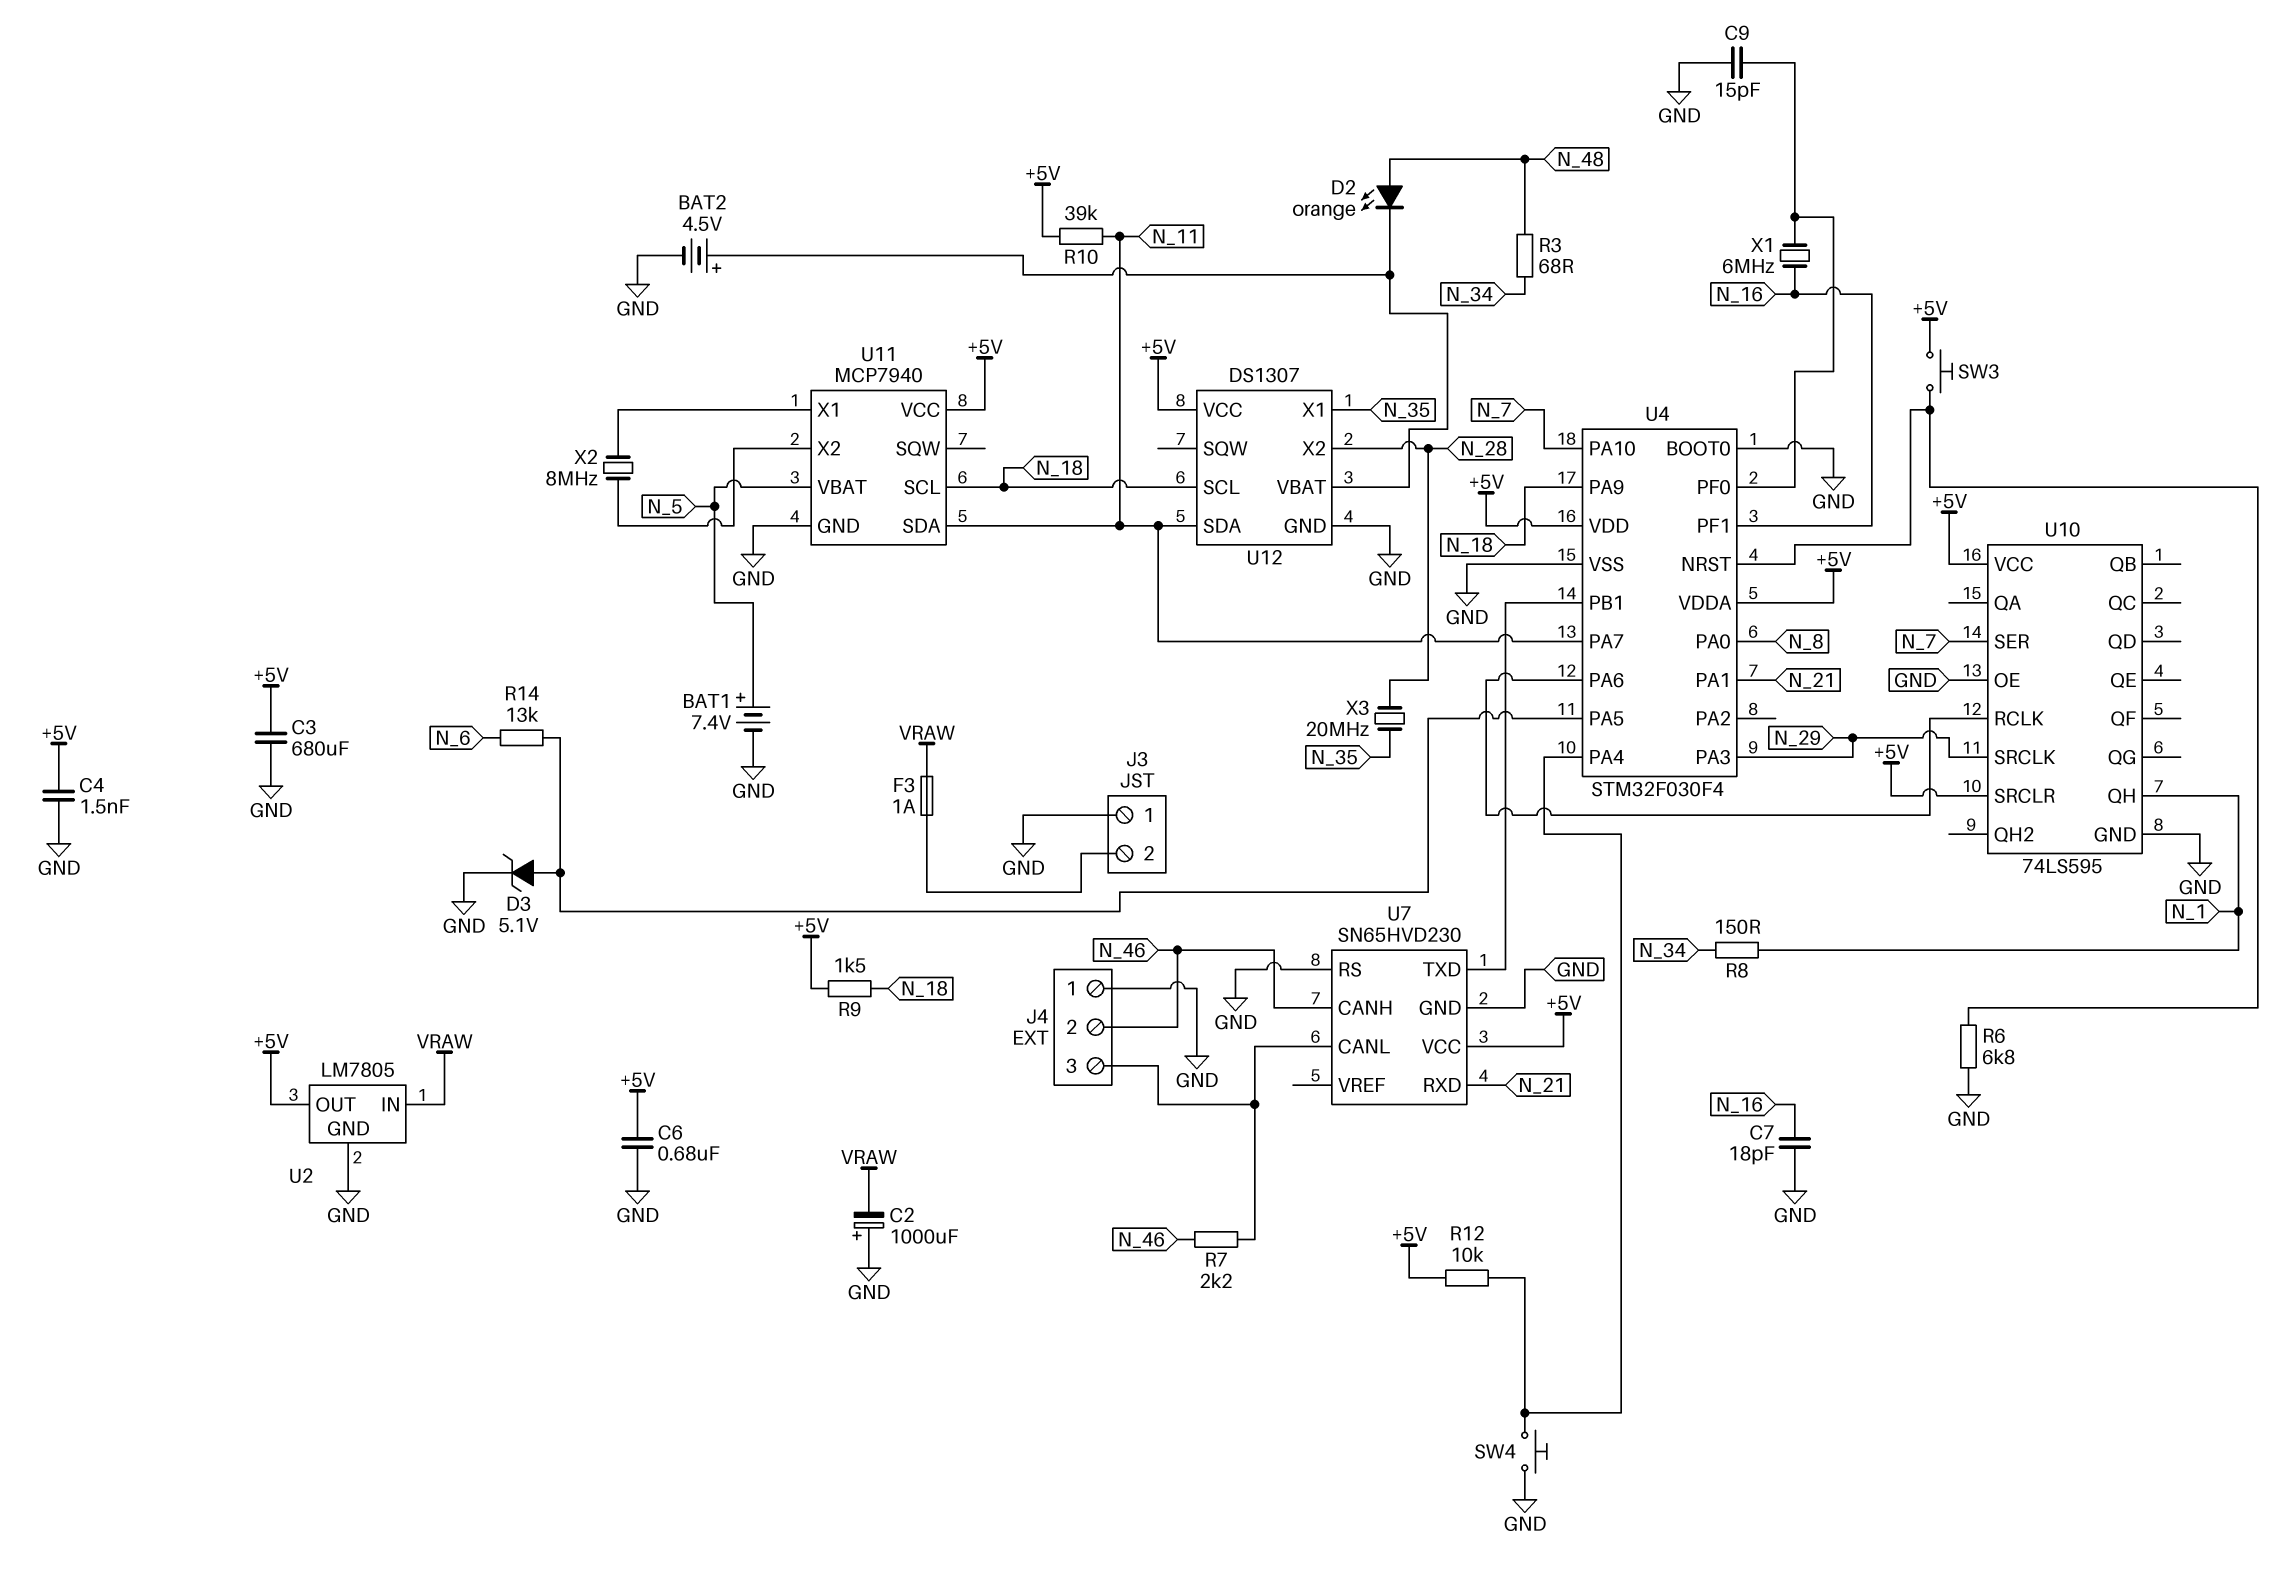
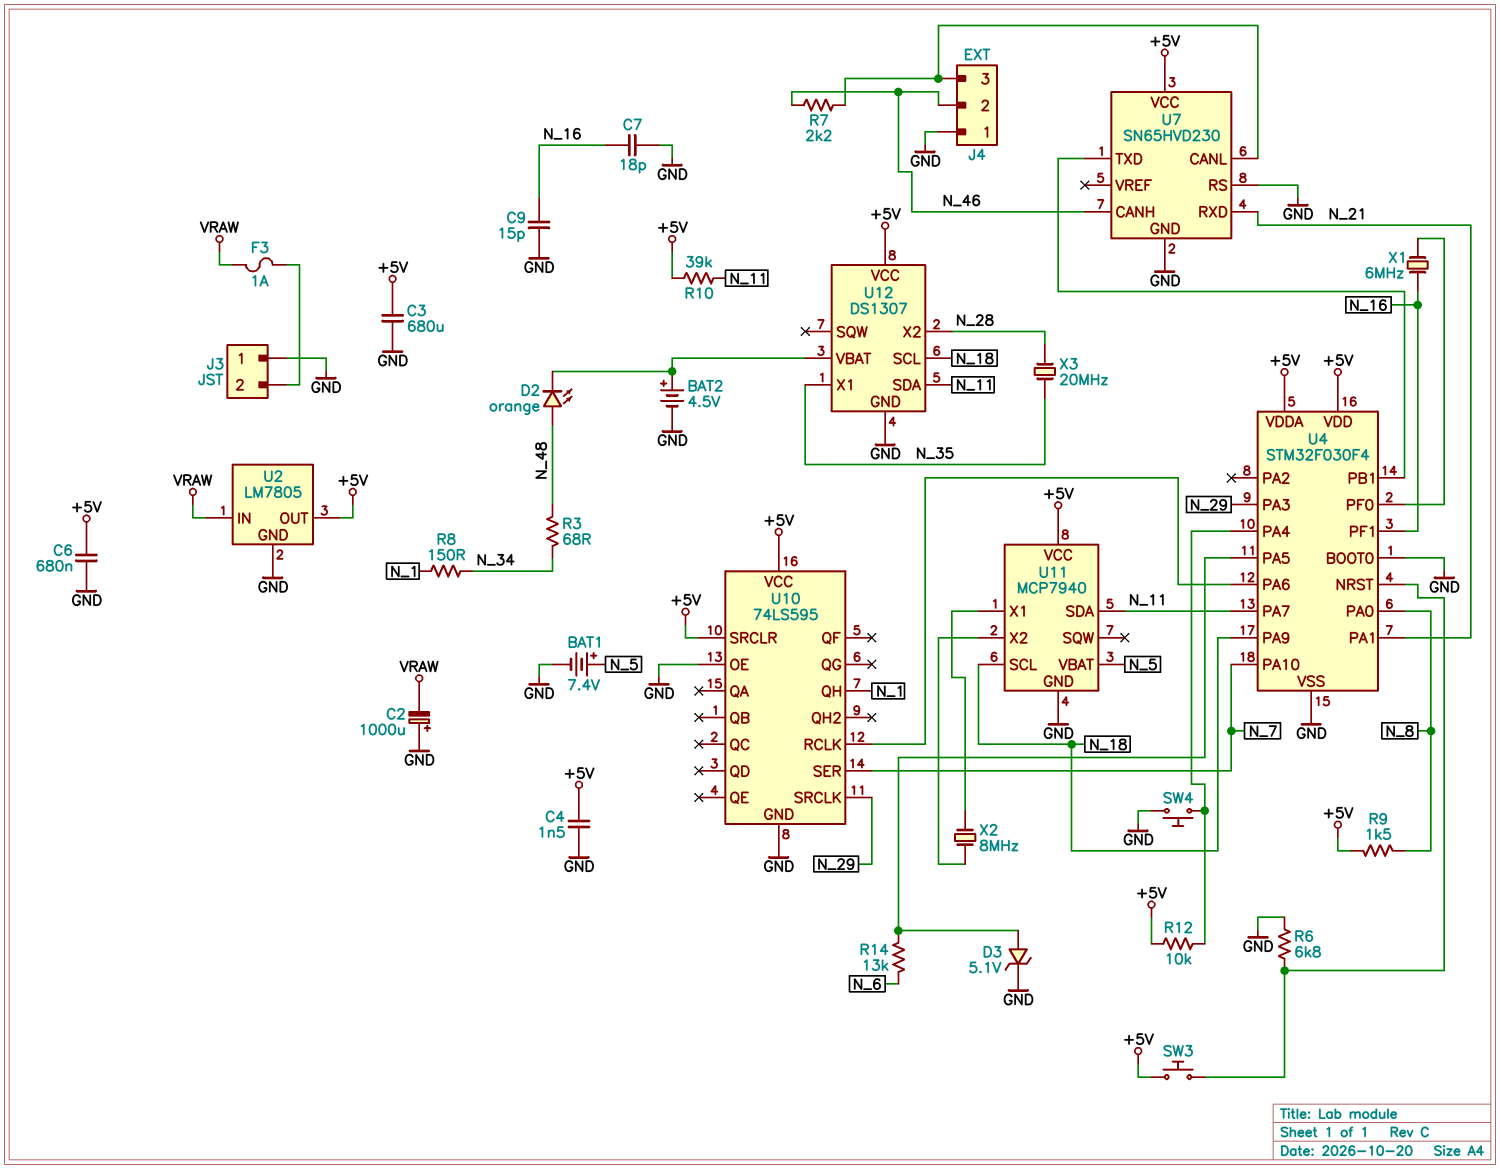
C9: 15pF (GND, U4/PF0) -> 15pF (GND, N_16)
R9: 1.5k (+5V, N_18) -> 1.5k (+5V, N_8)

